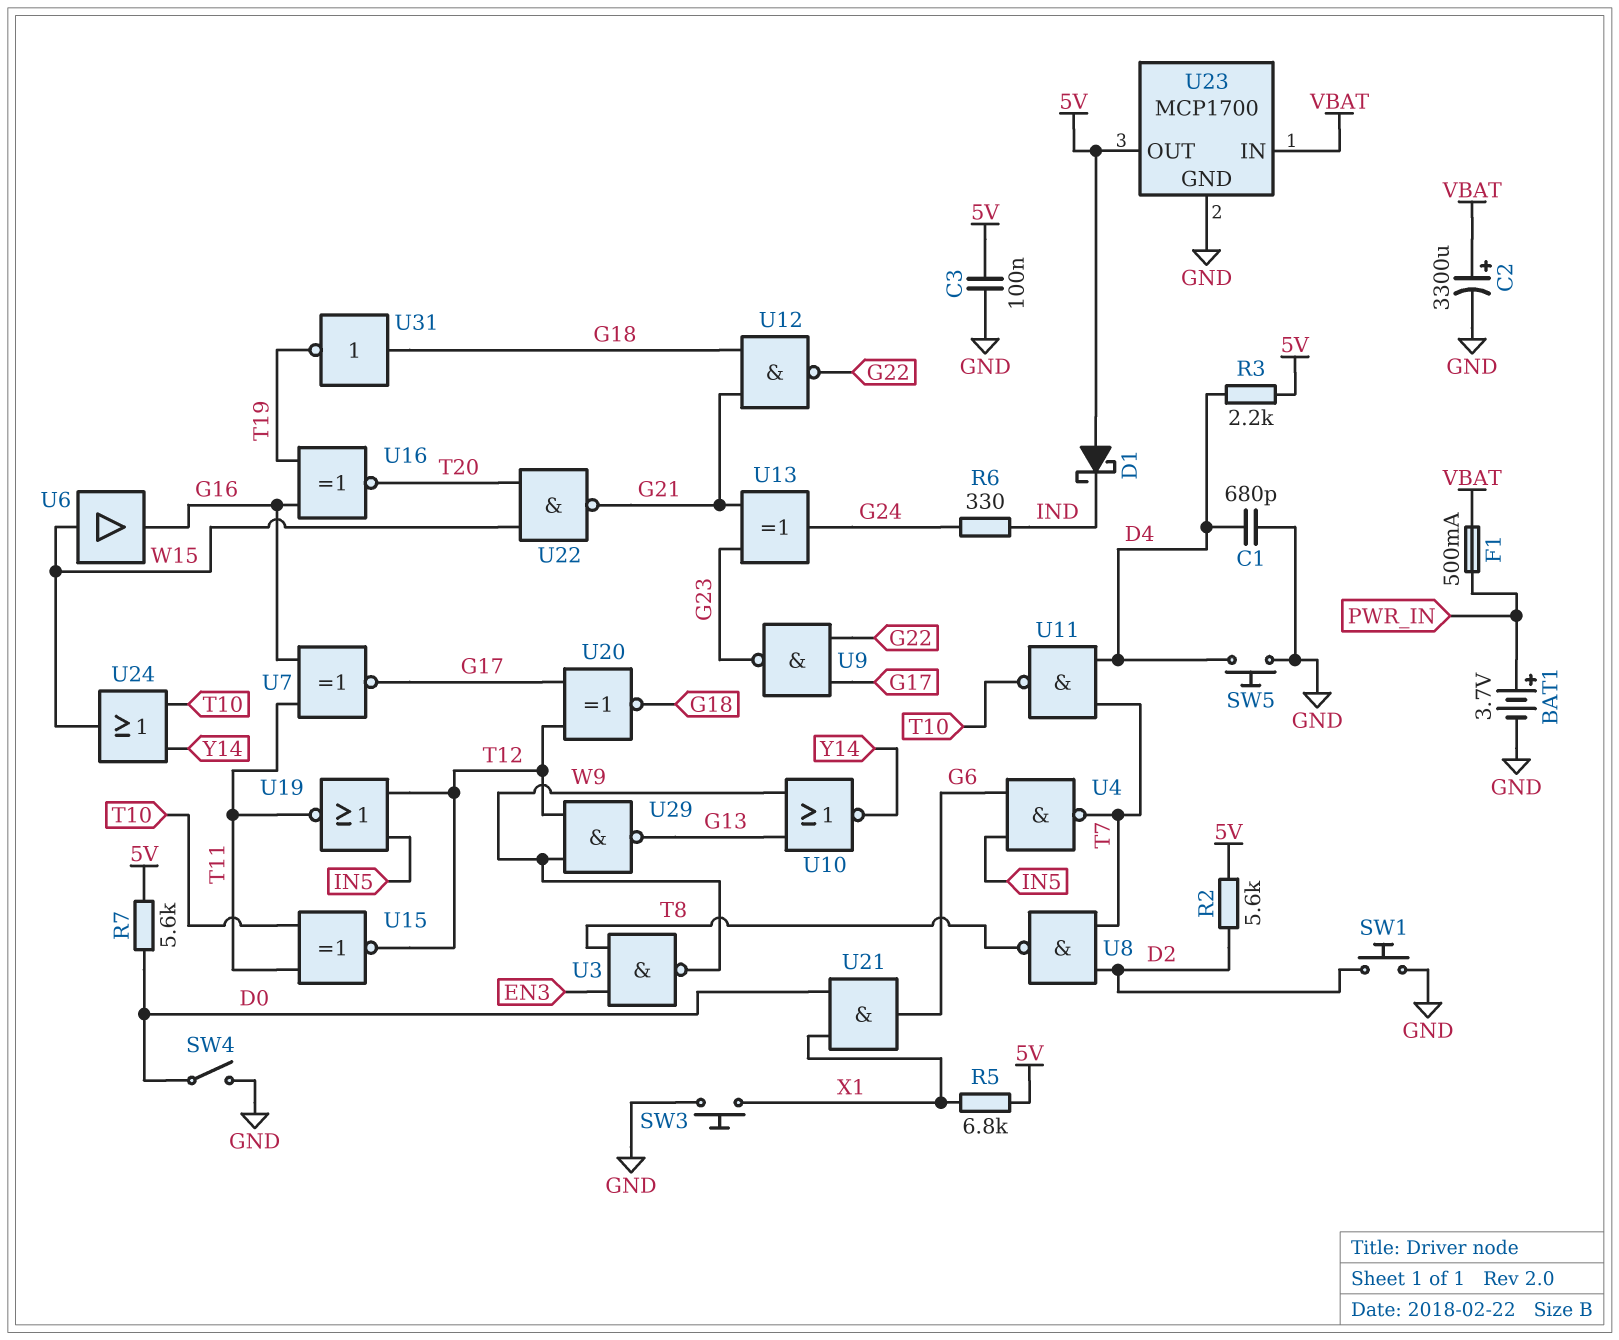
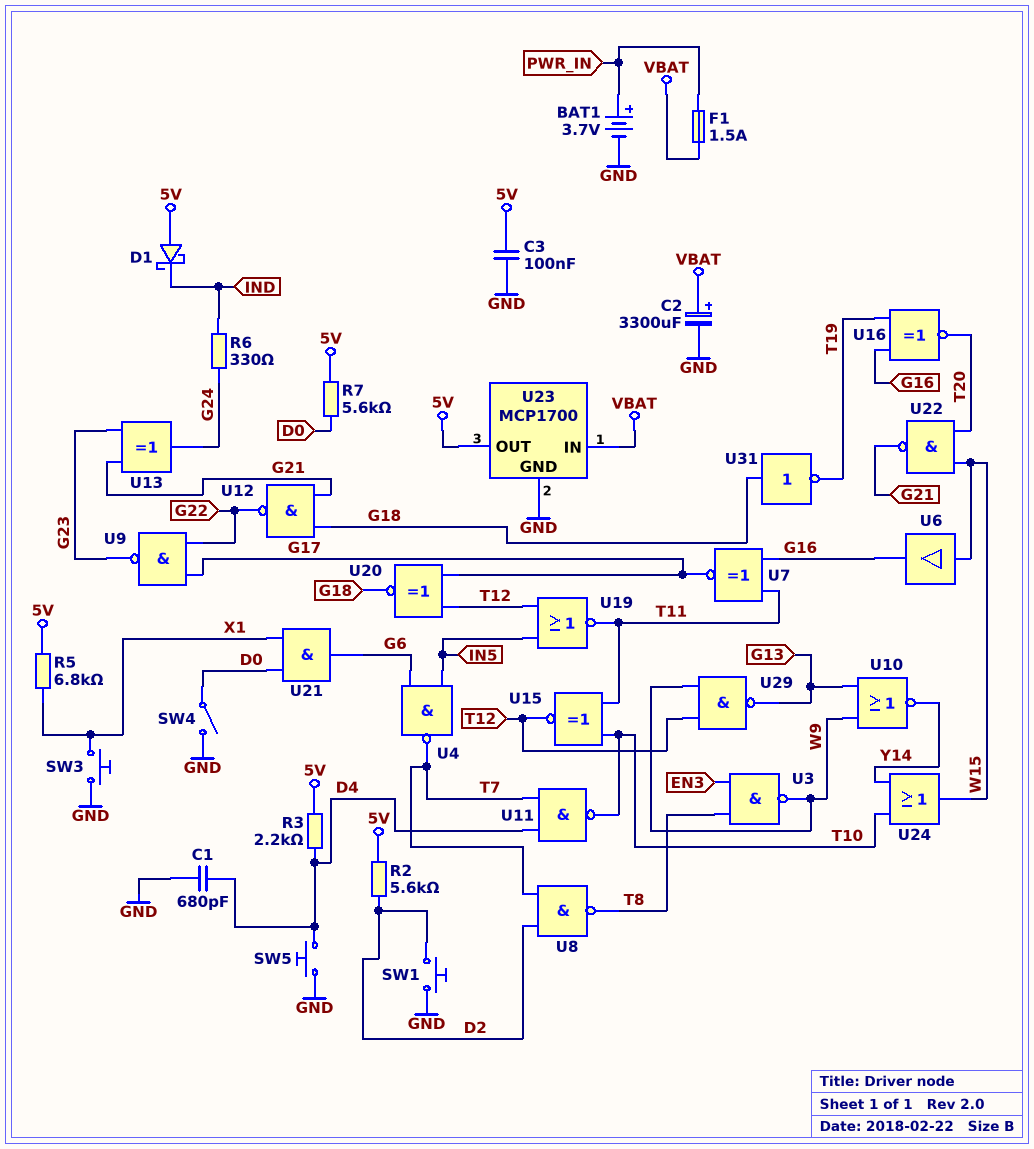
F1: 500mA (PWR_IN, VBAT) -> 1.5A (PWR_IN, VBAT)

